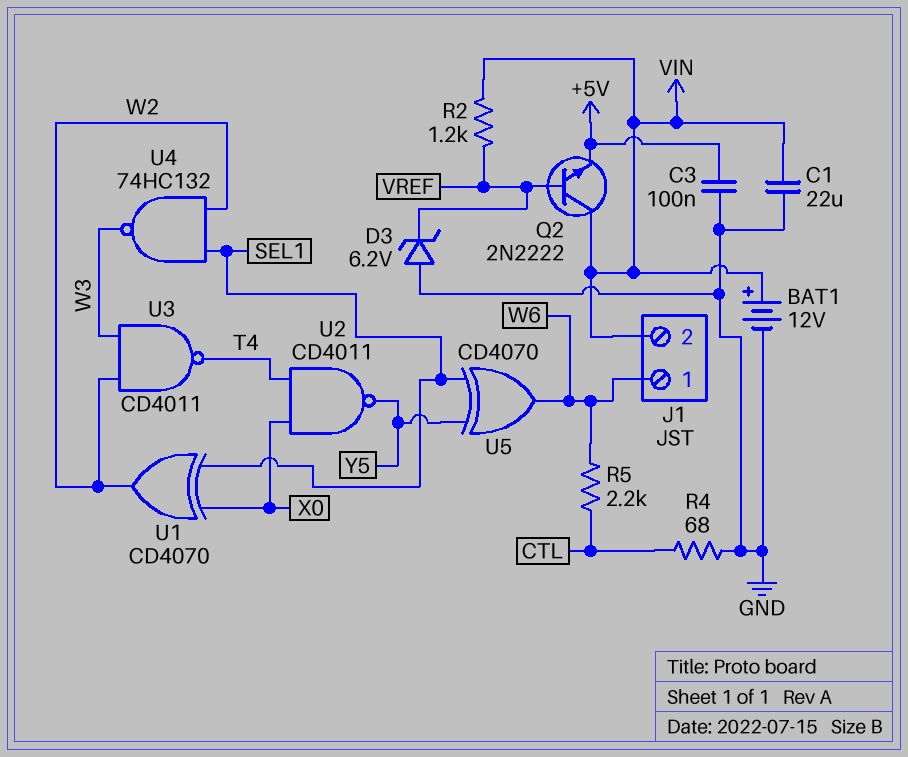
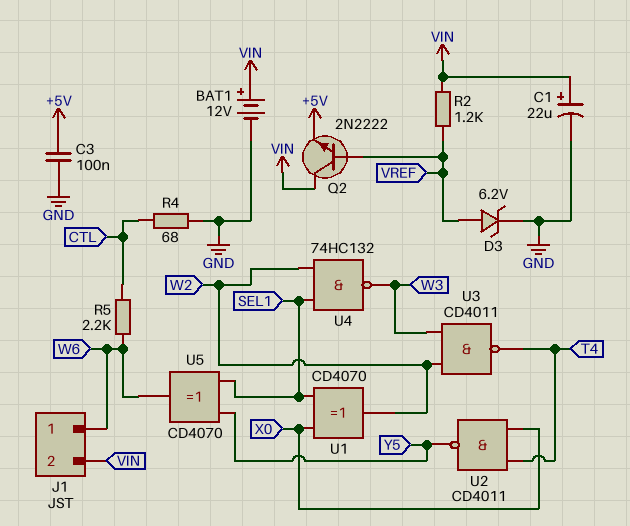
C1: 22uF (GND, VIN) -> 22uF (plus VIN, minus GND)
D3: zener 6.2V (A GND, K VREF) -> zener 6.2V (A VREF, K GND)

